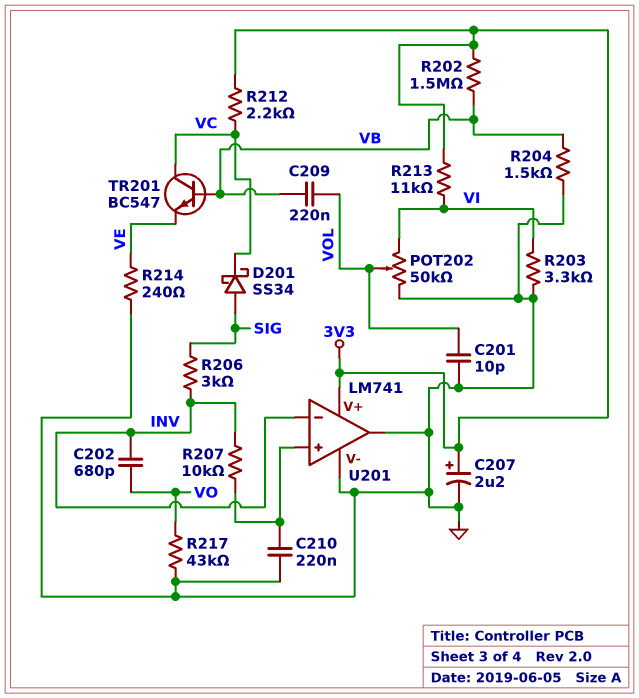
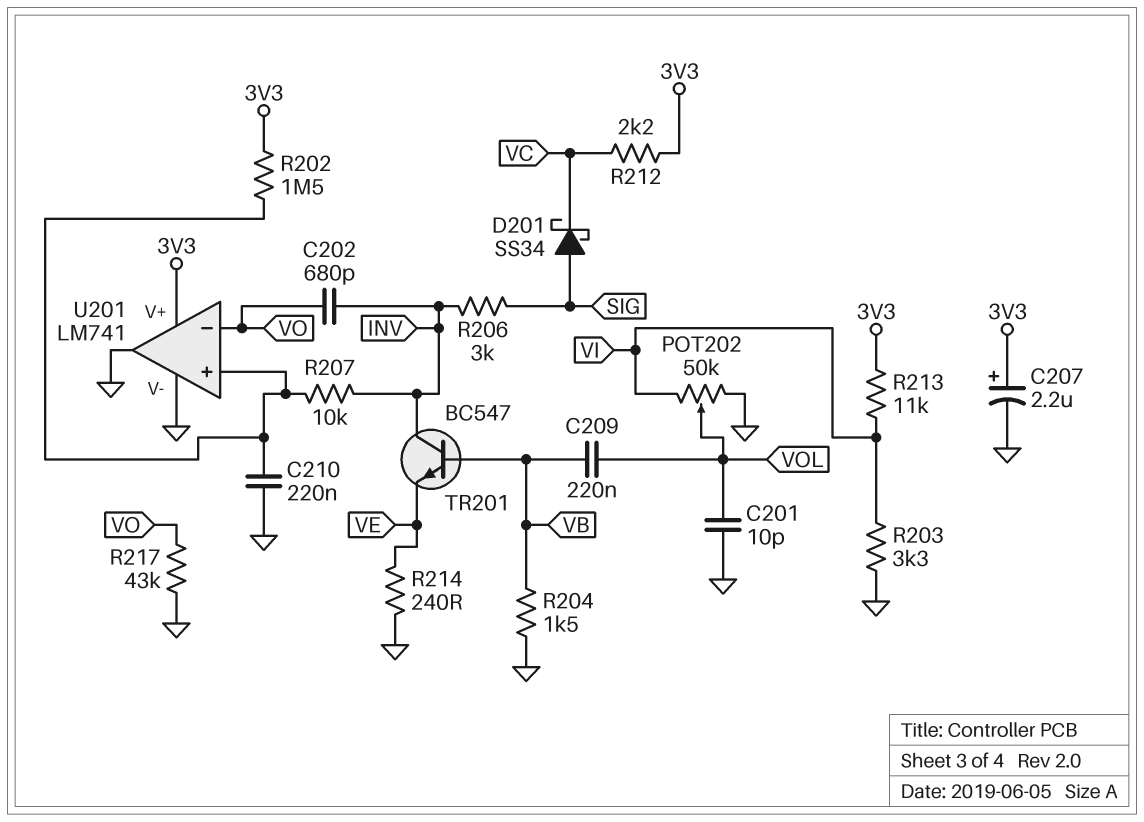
R202: 1.5M (3V3, VB) -> 1.5M (3V3, U201/in+)
TR201: NPN BC547 (B VB, C VC, E VE) -> NPN BC547 (B VB, C INV, E VE)
U201 pin in-: INV -> VO

